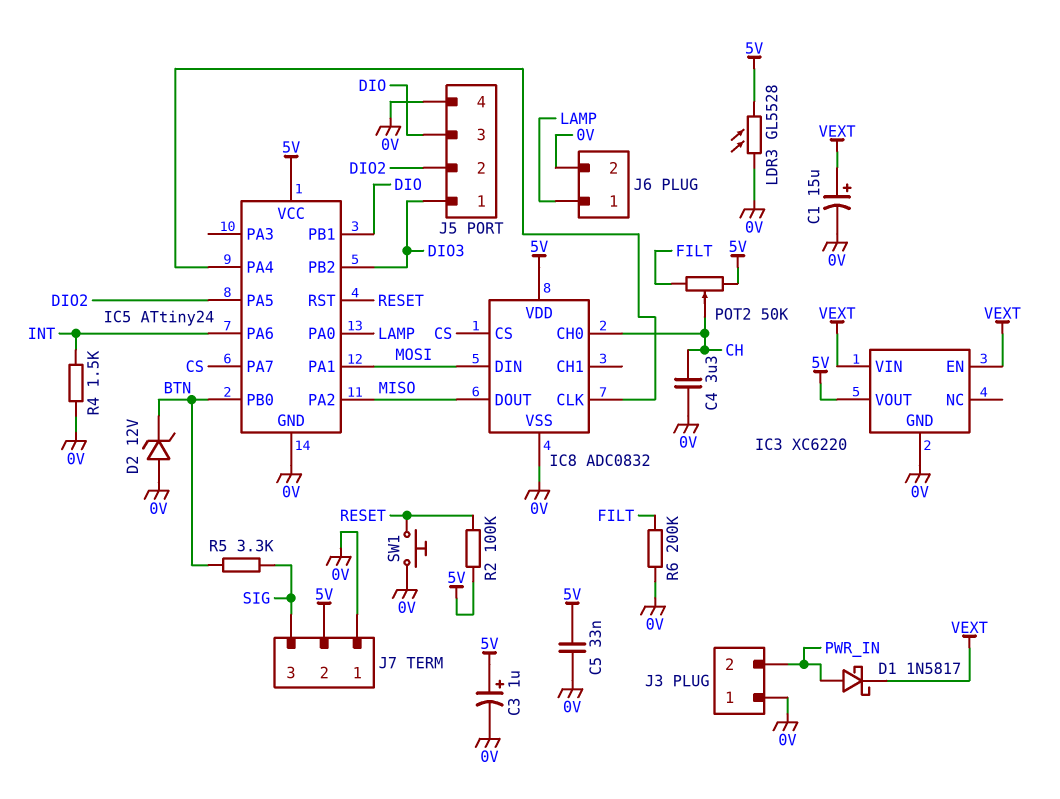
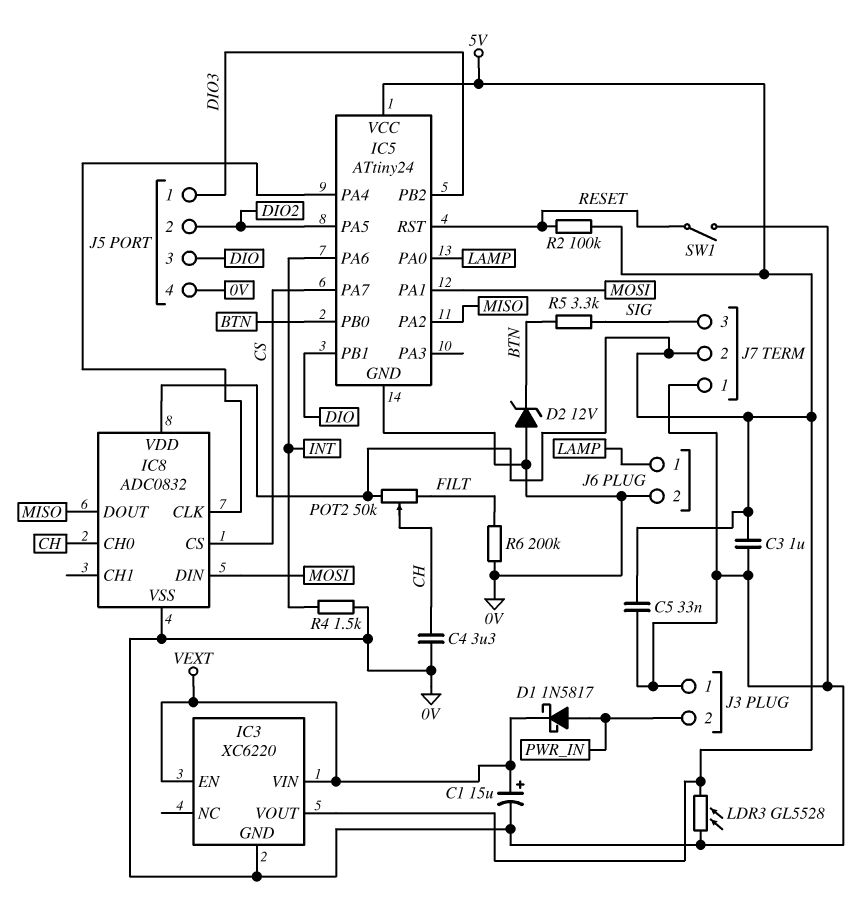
C3: 1uF (plus 5V, minus 0V) -> 1uF (0V, 5V)
SW1: button (0V, RESET) -> switch (0V, RESET)

